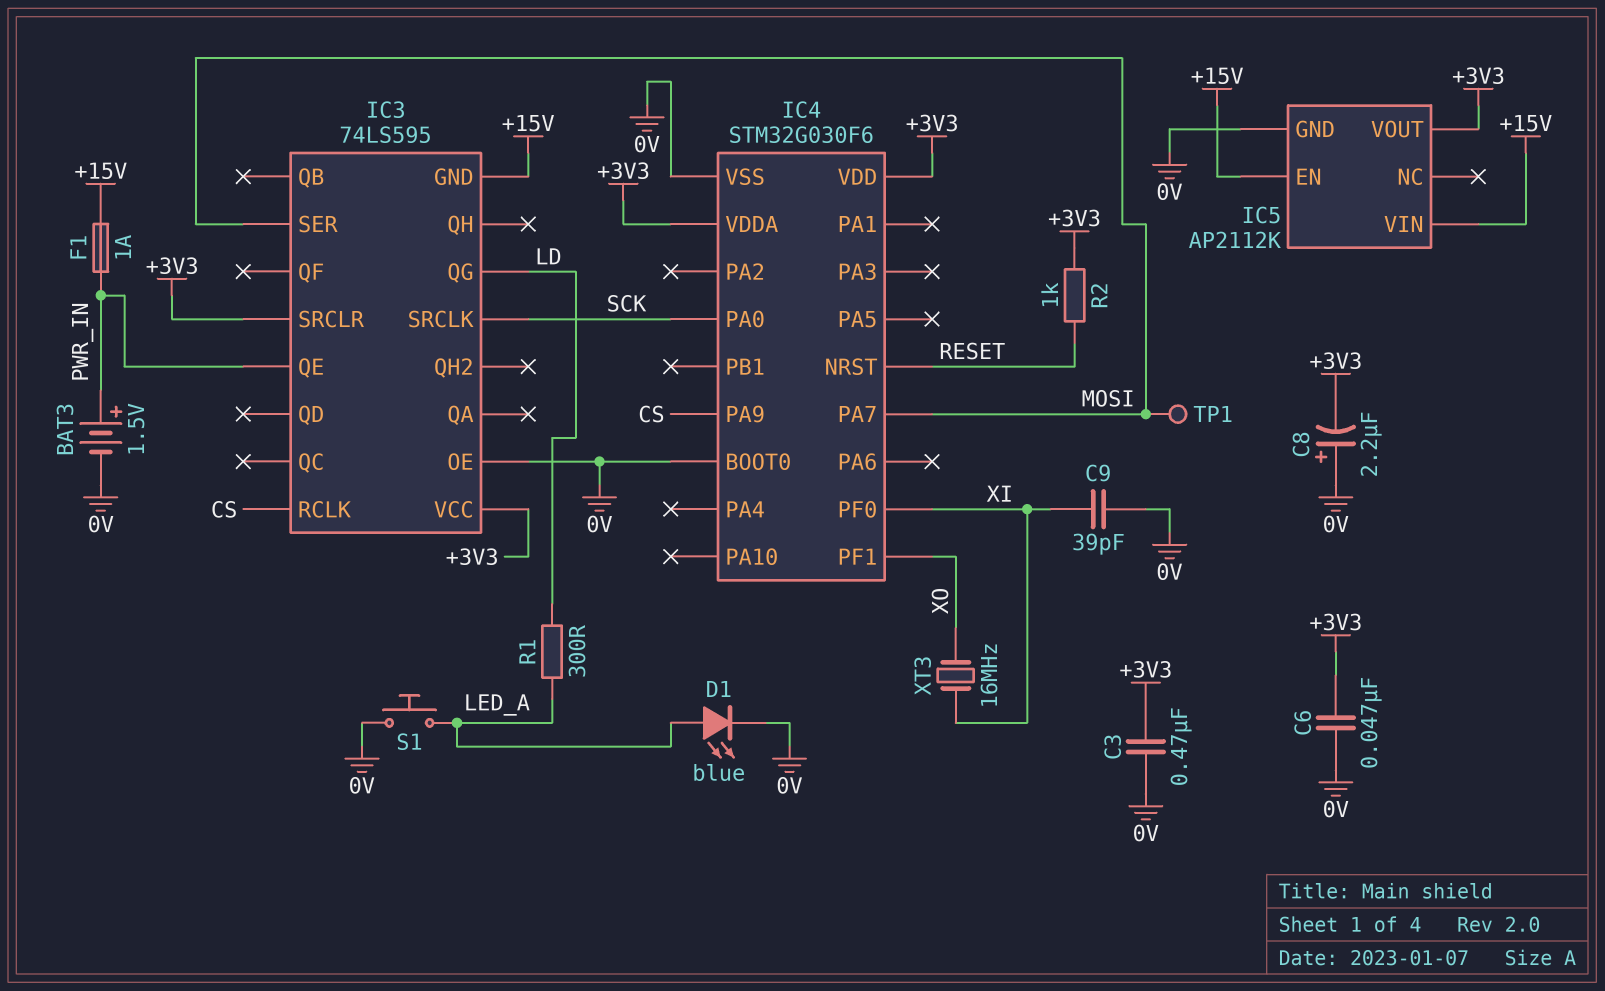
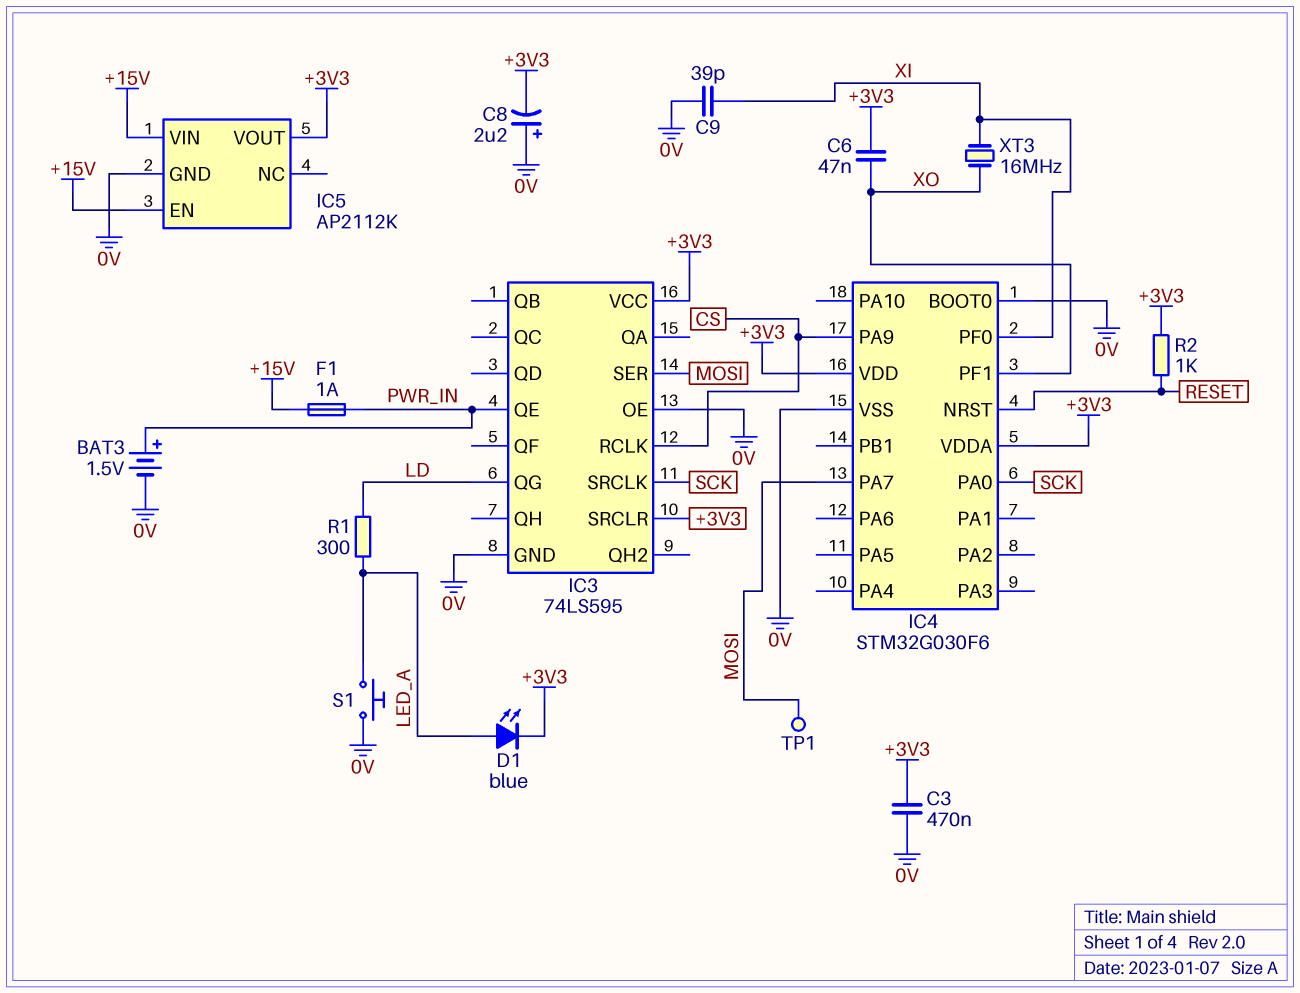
C6: 47nF (+3V3, 0V) -> 47nF (+3V3, XO)
D1: LED blue (A LED_A, K 0V) -> LED blue (A LED_A, K +3V3)
IC3 pin GND: +15V -> 0V

